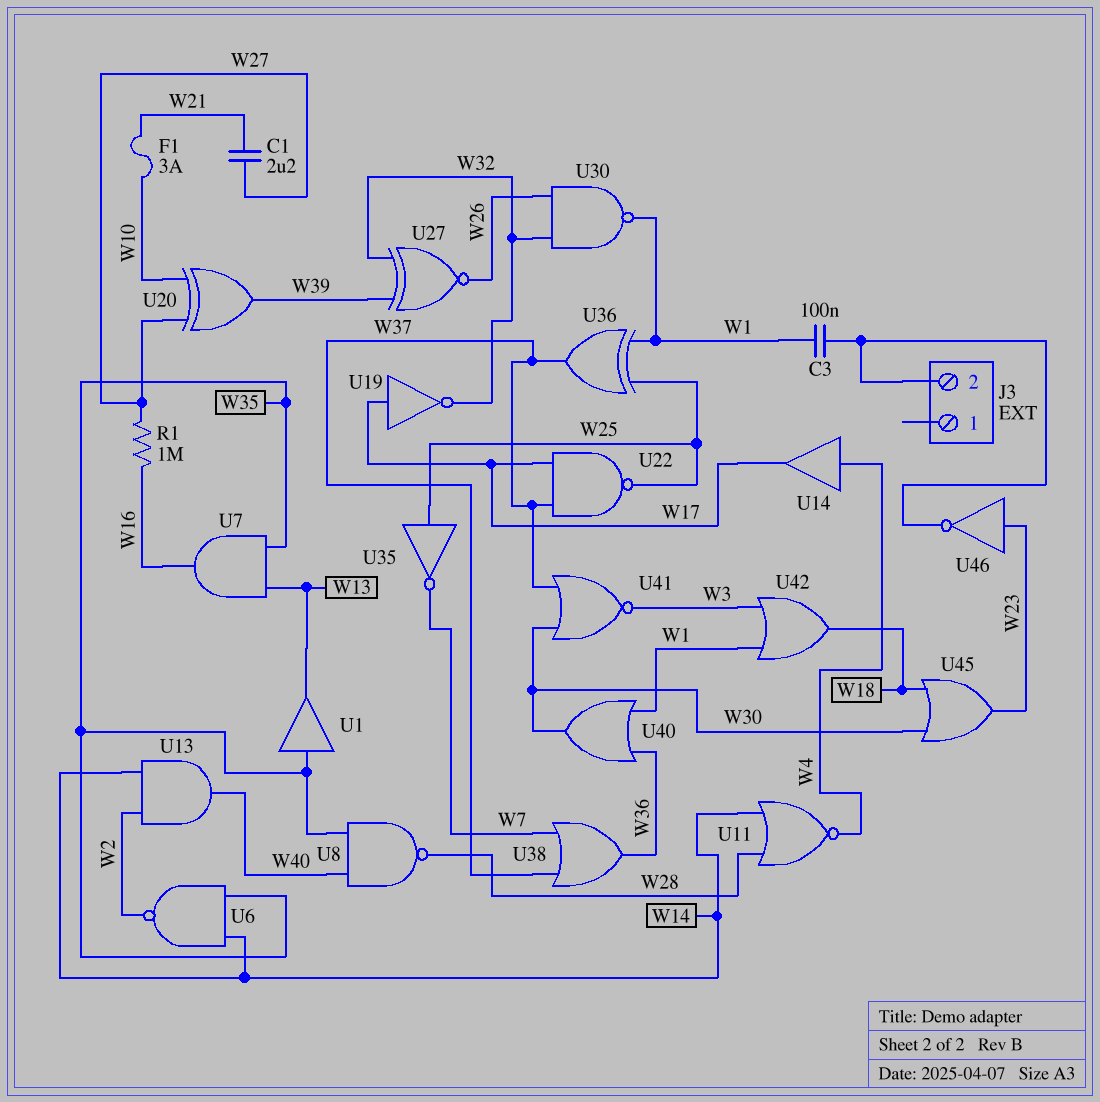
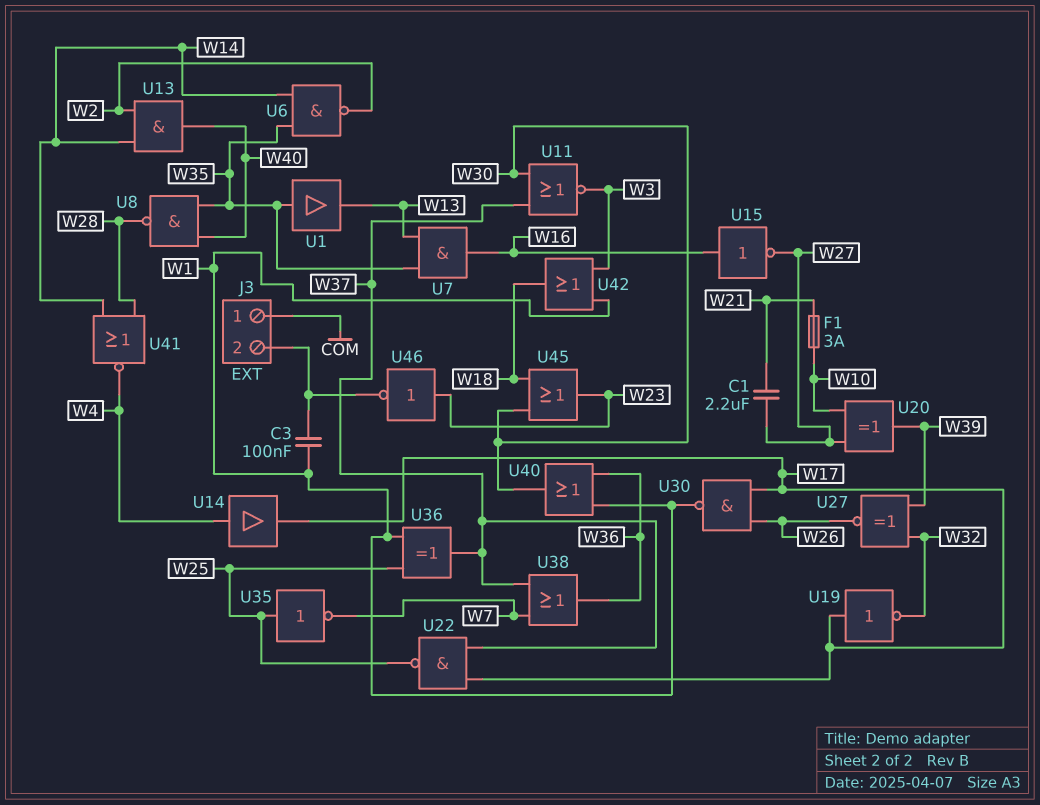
J3 pin 1: none -> COM
R1: 1M (W16, W27) -> none
U11: NOR (in W14, in W28, out W4) -> NOR (in W30, in W37, out W3)
U15: none -> NOT (in W16, out W27)
U30: NAND (in W26, in W32, out W1) -> NAND (in W17, in W26, out W1)
U41: NOR (in W30, in W37, out W3) -> NOR (in W14, in W28, out W4)

